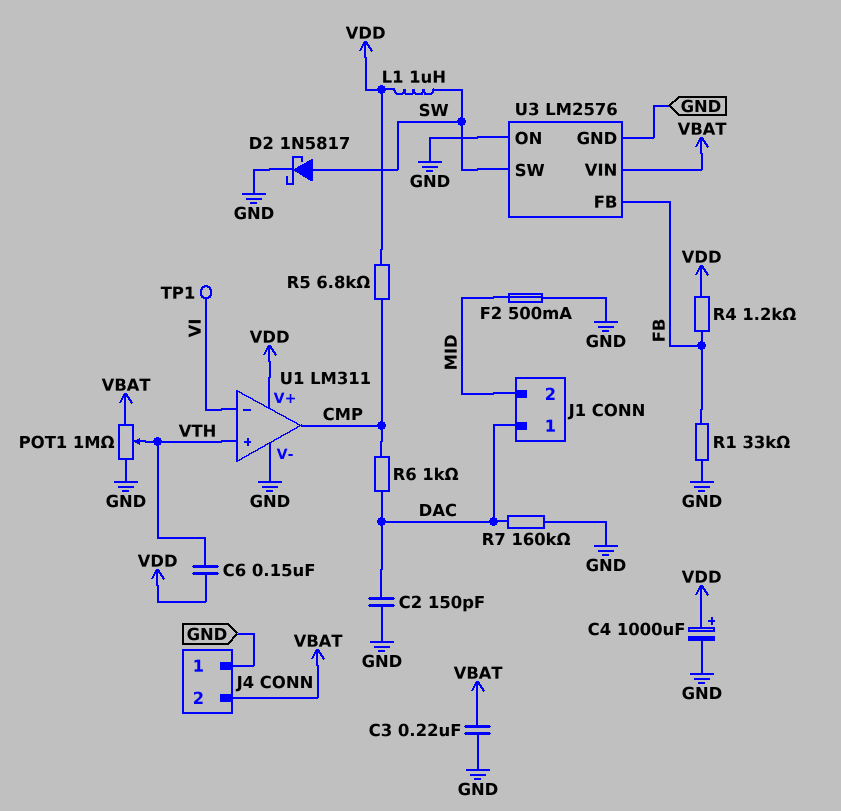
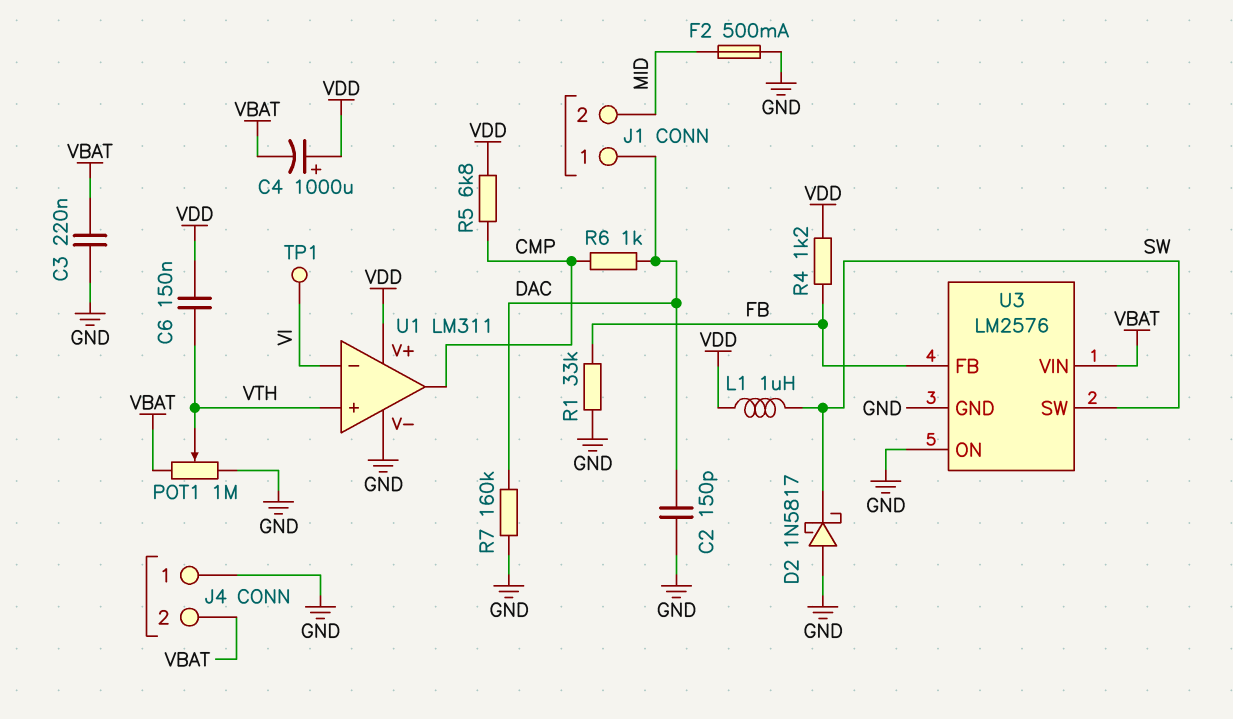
C4: 1000uF (plus VDD, minus GND) -> 1000uF (plus VDD, minus VBAT)
D2: schottky 1N5817 (A SW, K GND) -> schottky 1N5817 (A GND, K SW)

